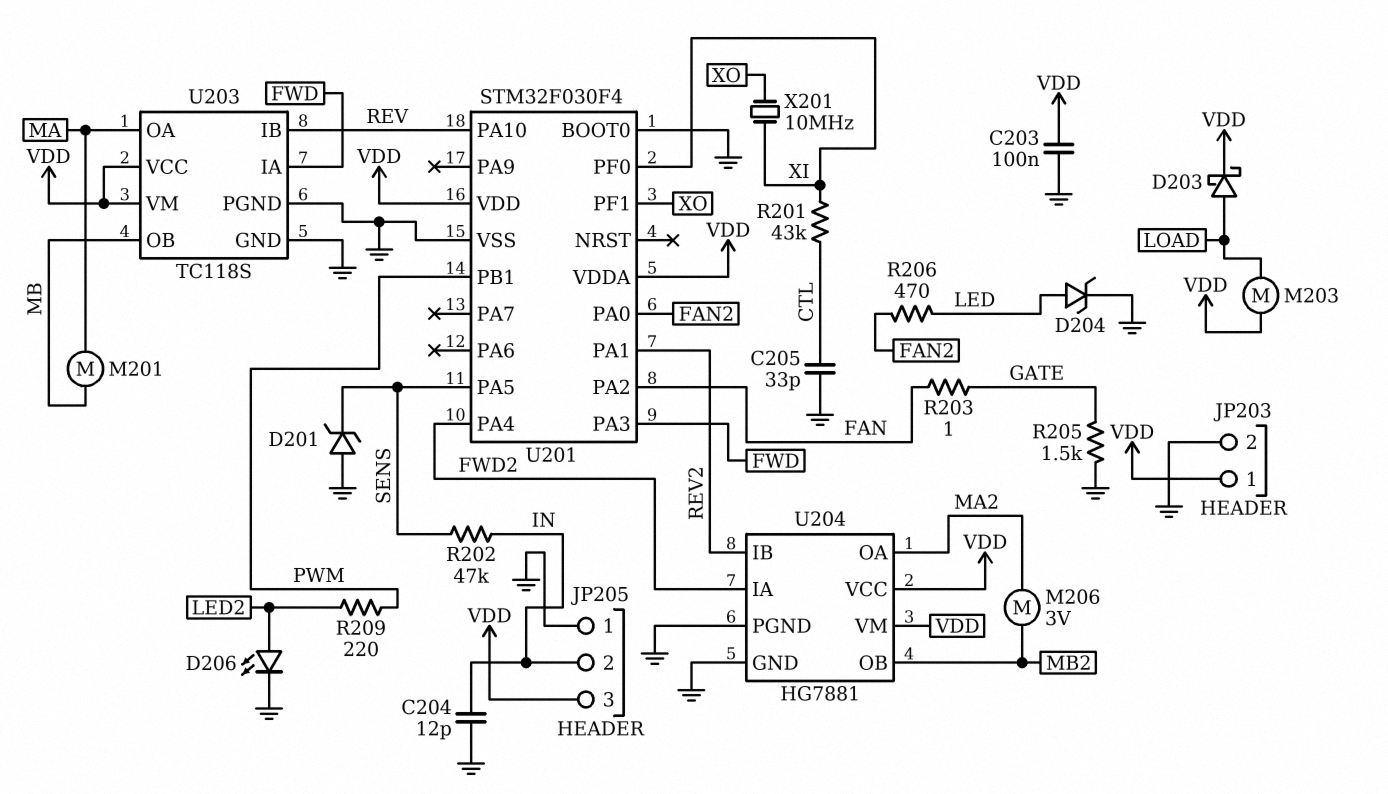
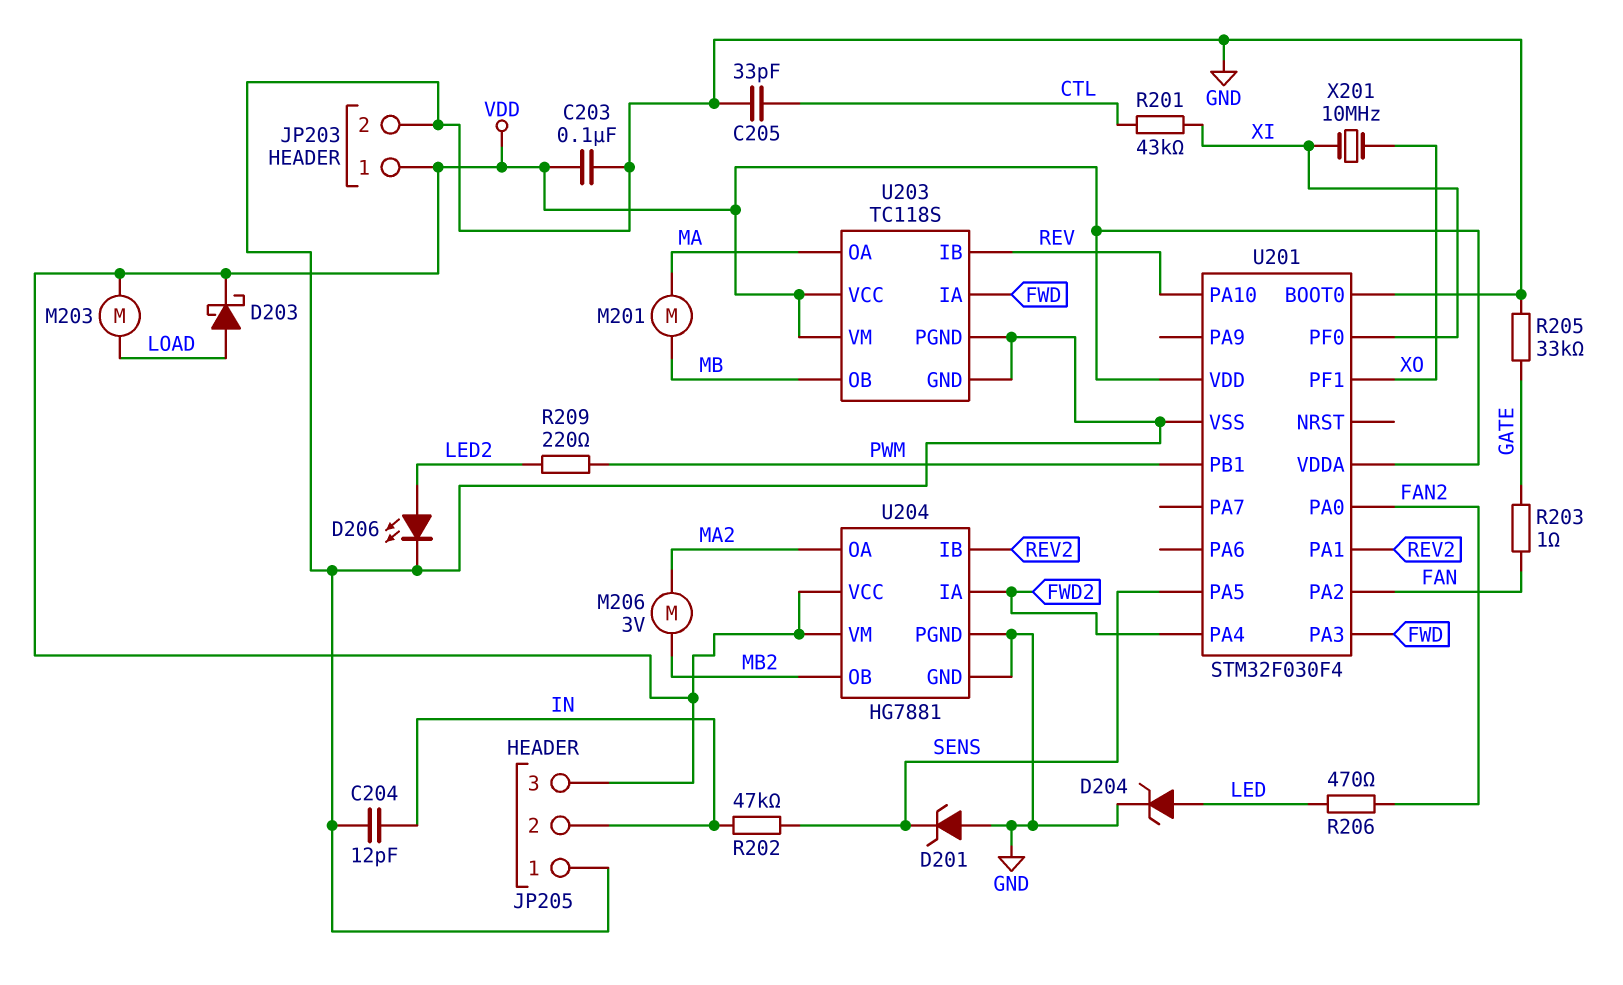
R205: 1.5k (GATE, GND) -> 33k (GATE, GND)

